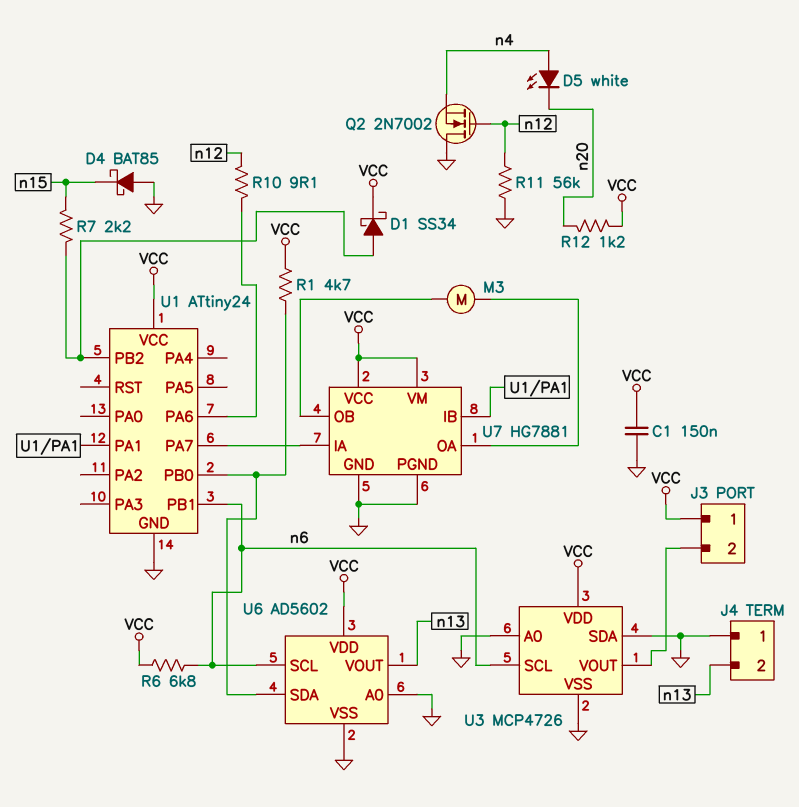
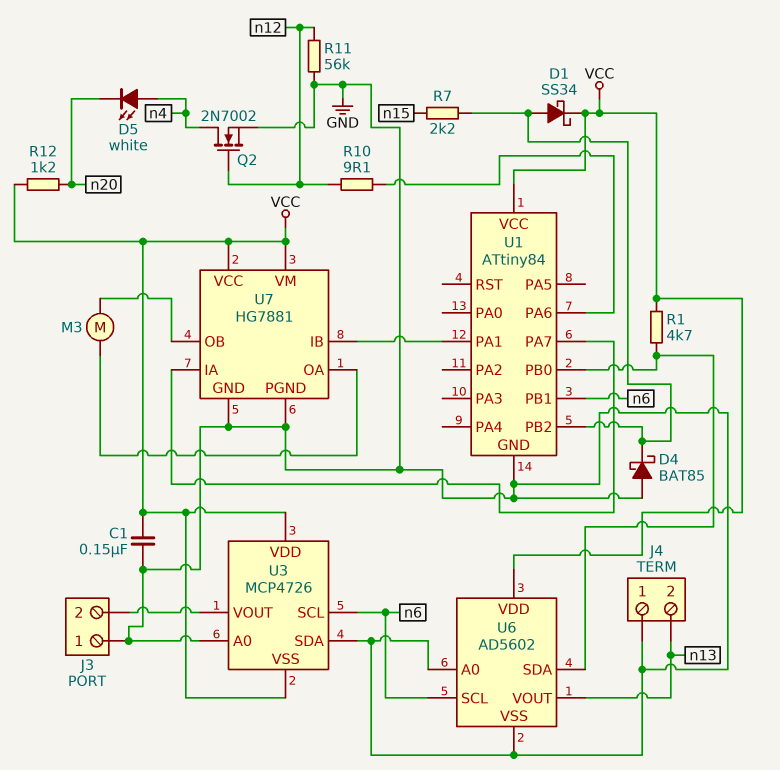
D4: schottky BAT85 (A GND, K n15) -> schottky BAT85 (A GND, K U1/PB2)
J3 pin 1: VCC -> GND
Q2: NMOS 2N7002 (G n12, D GND, S n4) -> NMOS 2N7002 (G n12, D n4, S GND)
R6: 6.8k (VCC, n6) -> none
U1: ATtiny24 -> ATtiny84
U3 pin VSS: GND -> VCC

